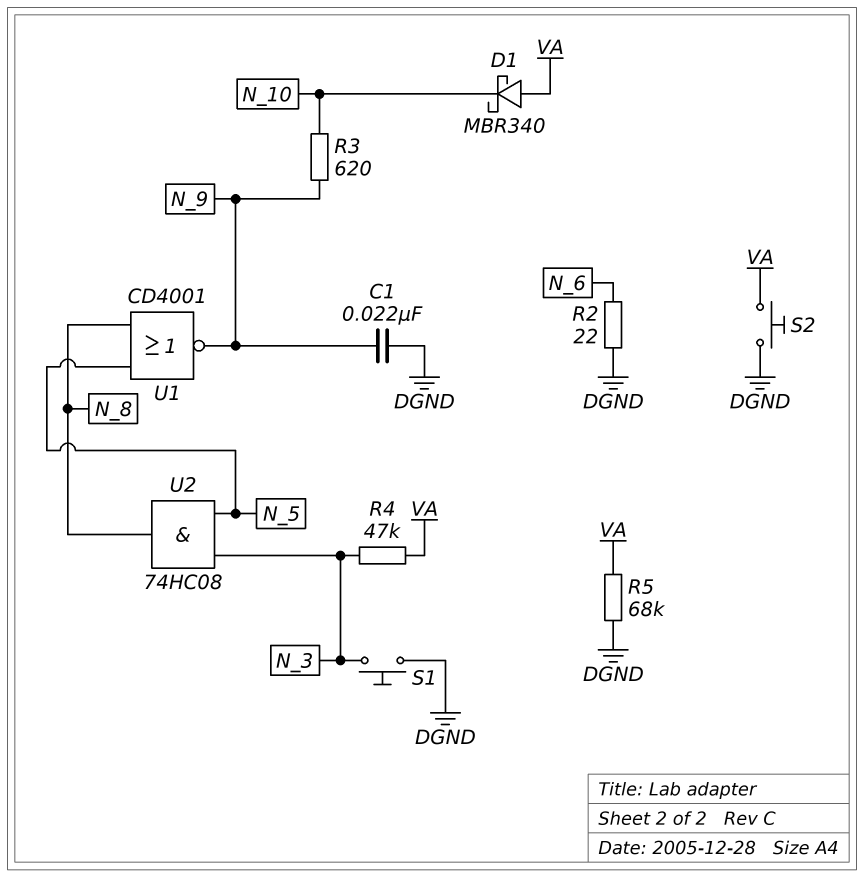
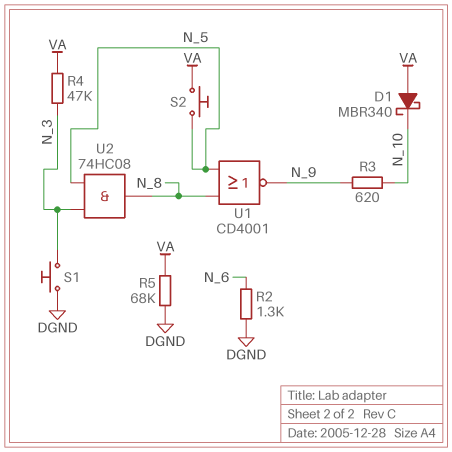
C1: 22nF (DGND, N_9) -> none
R2: 22 (DGND, N_6) -> 1.3k (DGND, N_6)
S2: button (DGND, VA) -> button (N_5, VA)

